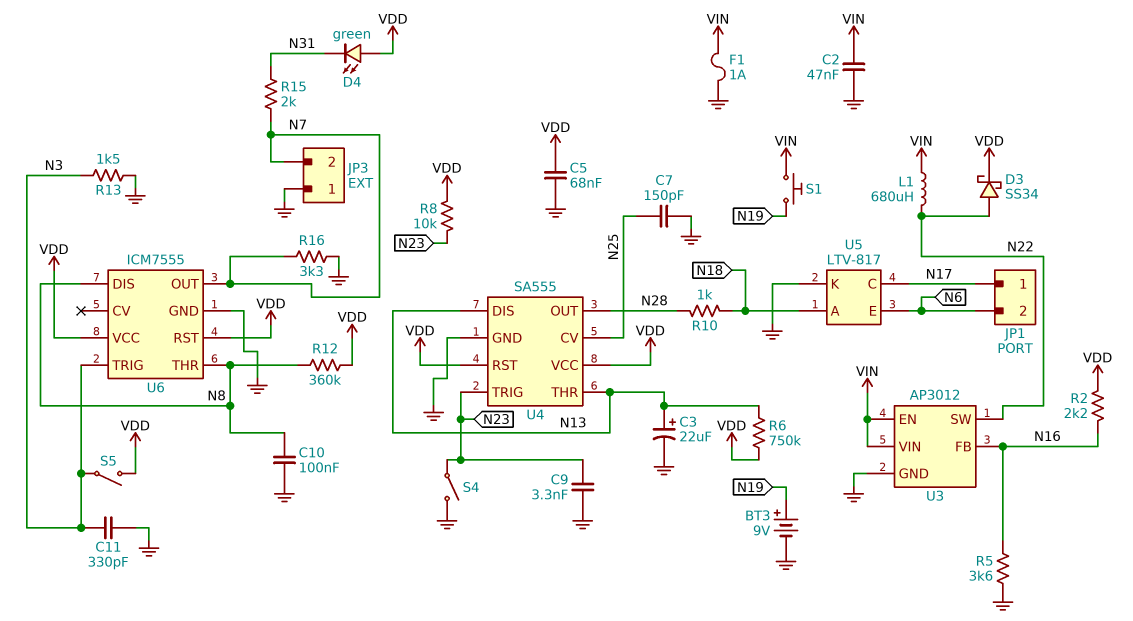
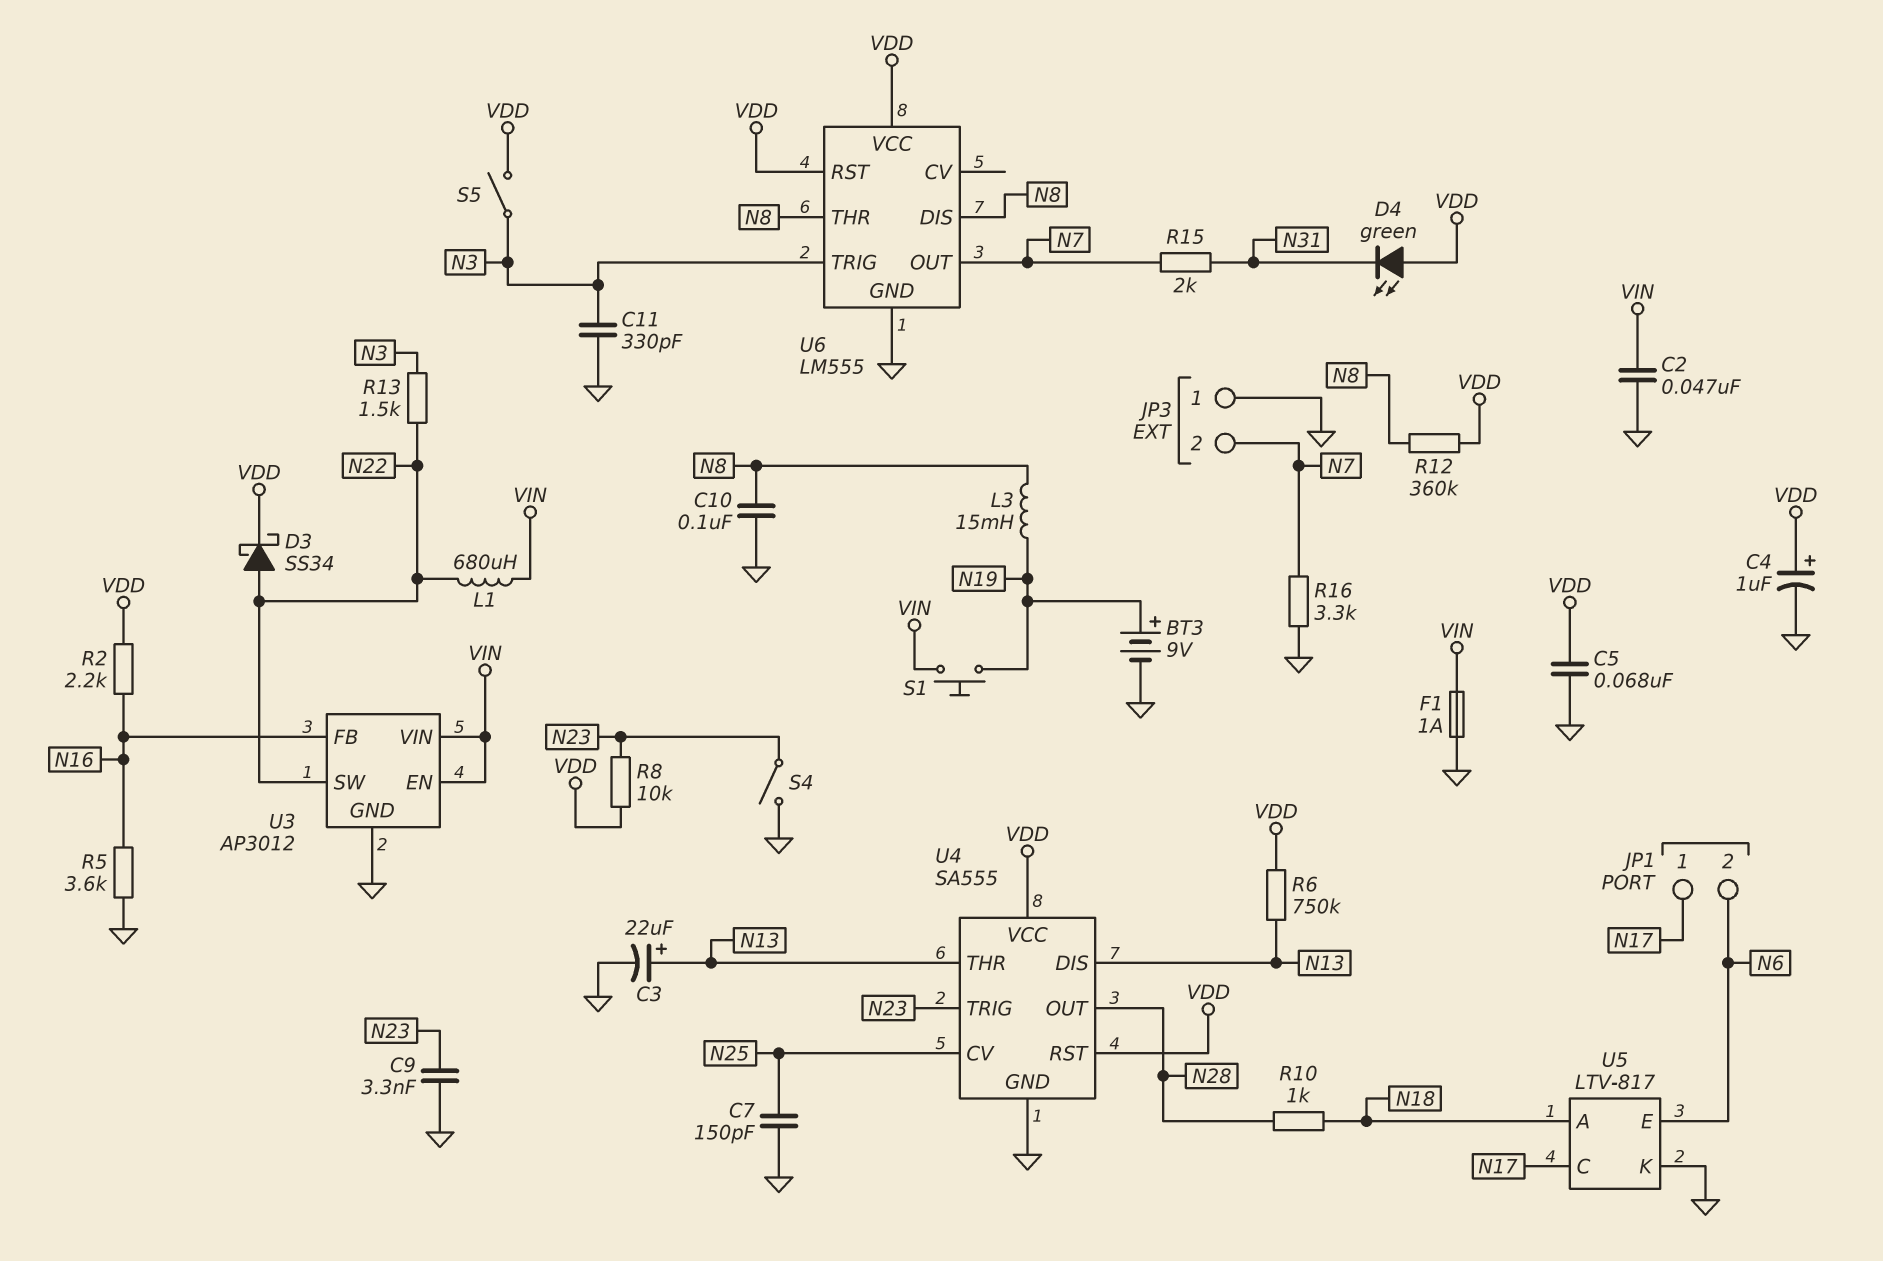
C4: none -> 1uF (plus VDD, minus GND)
L3: none -> 15mH (N8, N19)
R13: 1.5k (GND, N3) -> 1.5k (N3, N22)
U6: ICM7555 -> LM555

